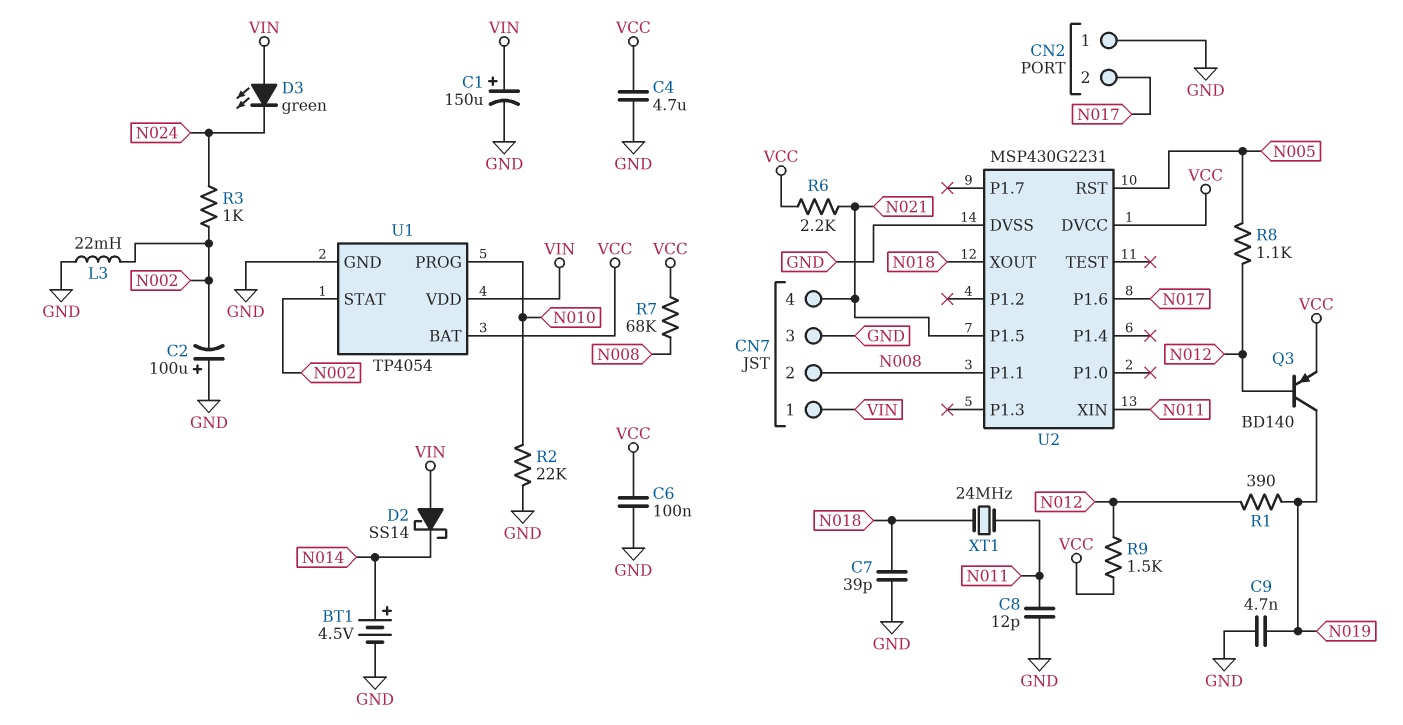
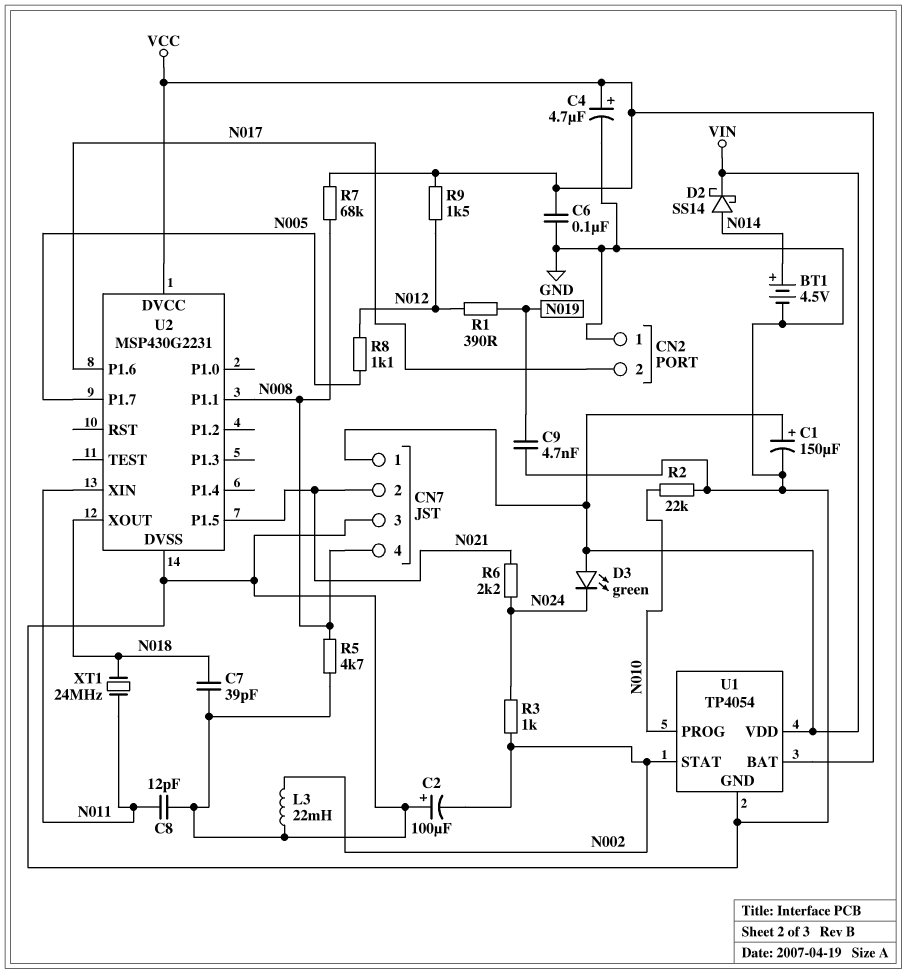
C4: 4.7uF (GND, VCC) -> 4.7uF (plus VCC, minus GND)
CN7 pin 2: N008 -> N021
CN7 pin 4: N021 -> N008
D2: schottky SS14 (A VIN, K N014) -> schottky SS14 (A N014, K VIN)
Q3: PNP BD140 (B N012, C N019, E VCC) -> none
R5: none -> 4.7k (GND, N008)
R6: 2.2k (N021, VCC) -> 2.2k (N021, N024)
U2 pin P1.7: none -> N005
U2 pin RST: N005 -> none

